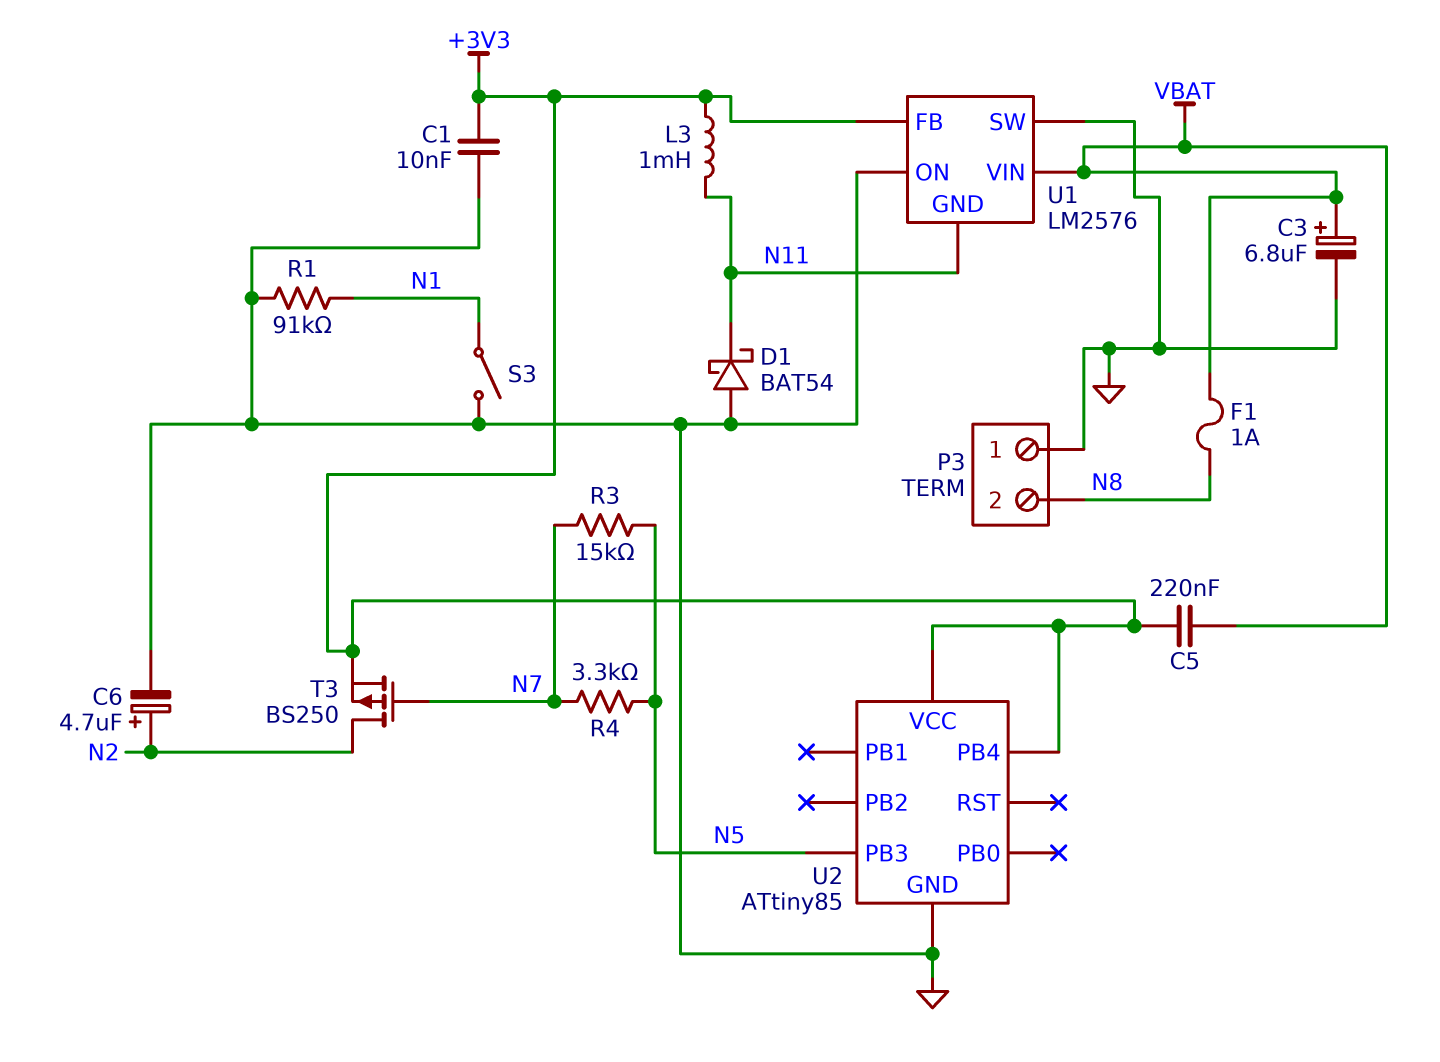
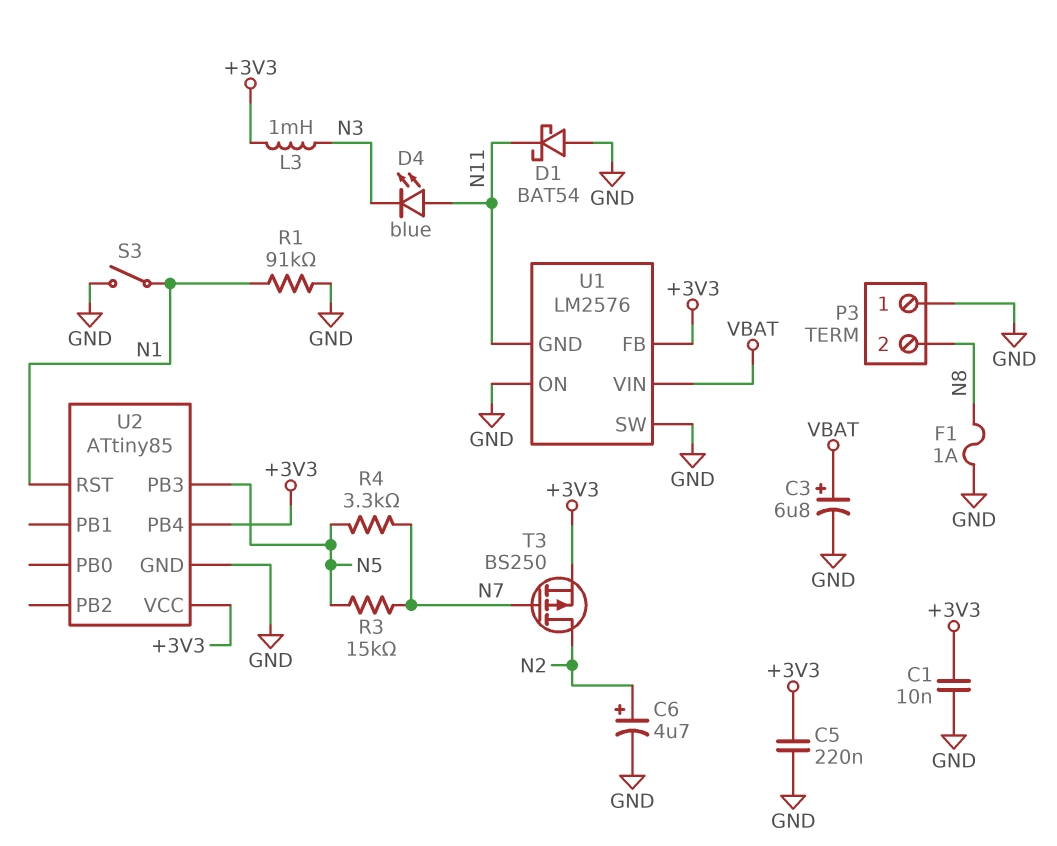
C5: 220nF (+3V3, VBAT) -> 220nF (+3V3, GND)
D4: none -> LED blue (A N11, K N3)
F1: 1A (N8, VBAT) -> 1A (GND, N8)
L3: 1mH (+3V3, N11) -> 1mH (+3V3, N3)
U2 pin RST: none -> N1

